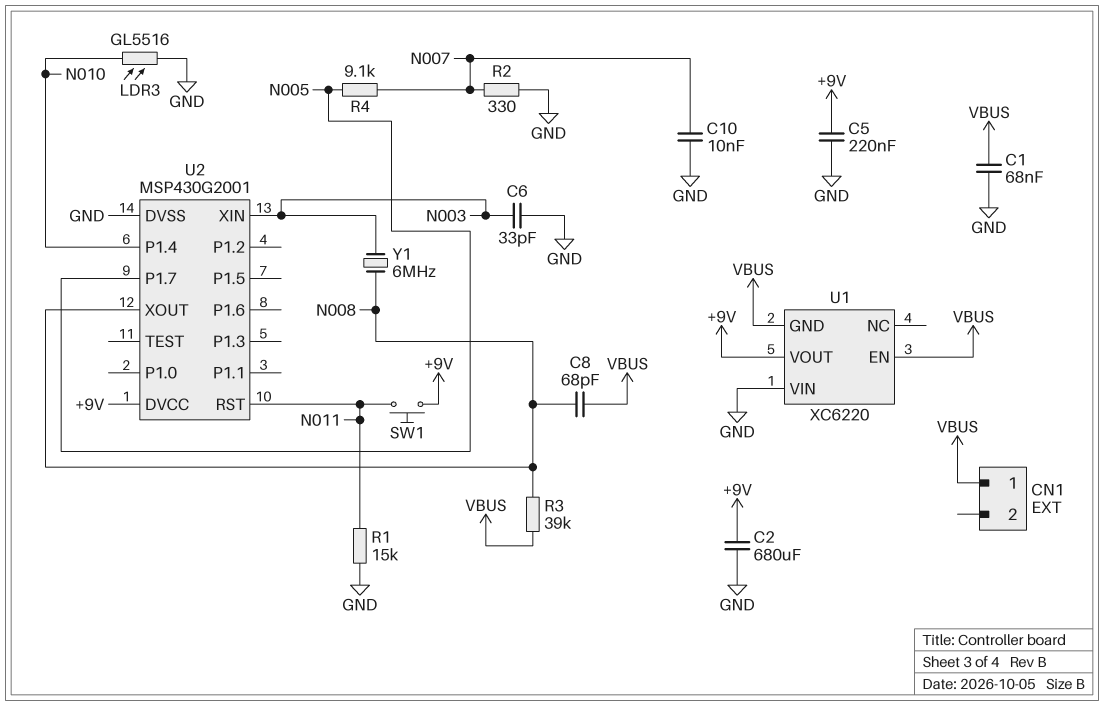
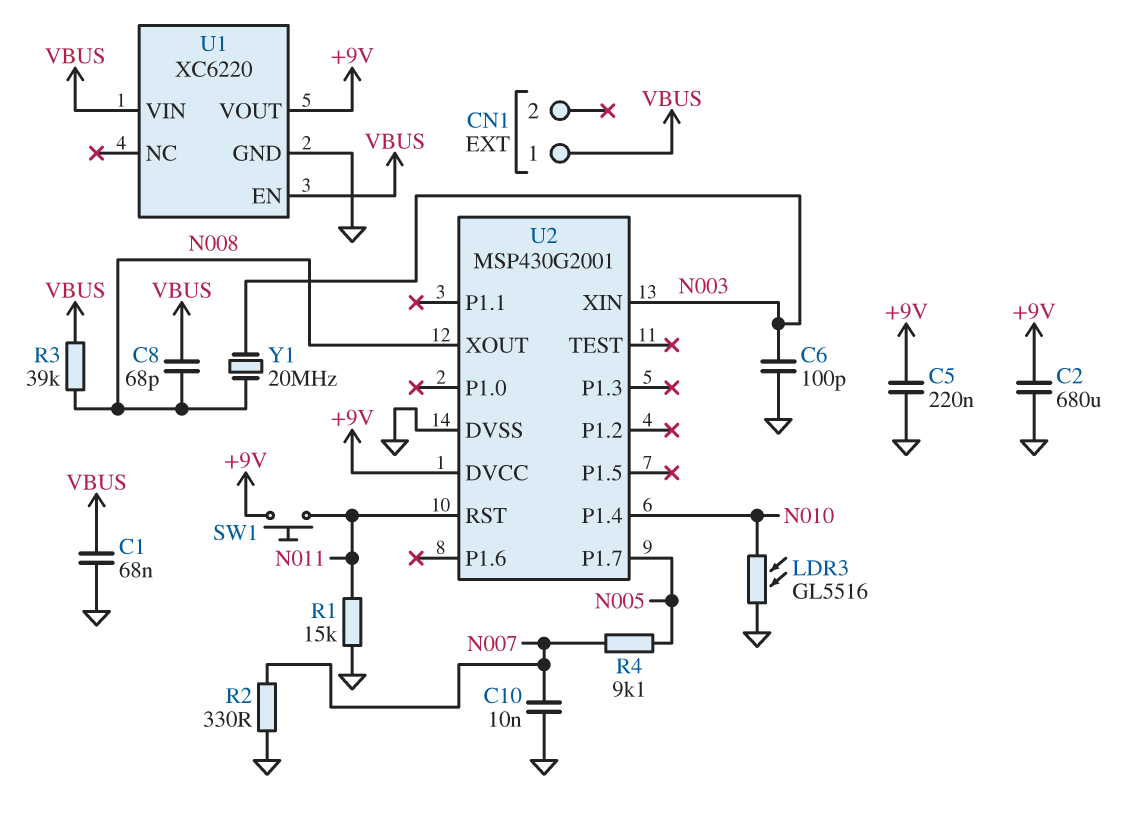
C6: 33pF (GND, N003) -> 100pF (GND, N003)
U1 pin GND: VBUS -> GND
U1 pin VIN: GND -> VBUS
Y1: 6MHz (N003, N008) -> 20MHz (N003, N008)

